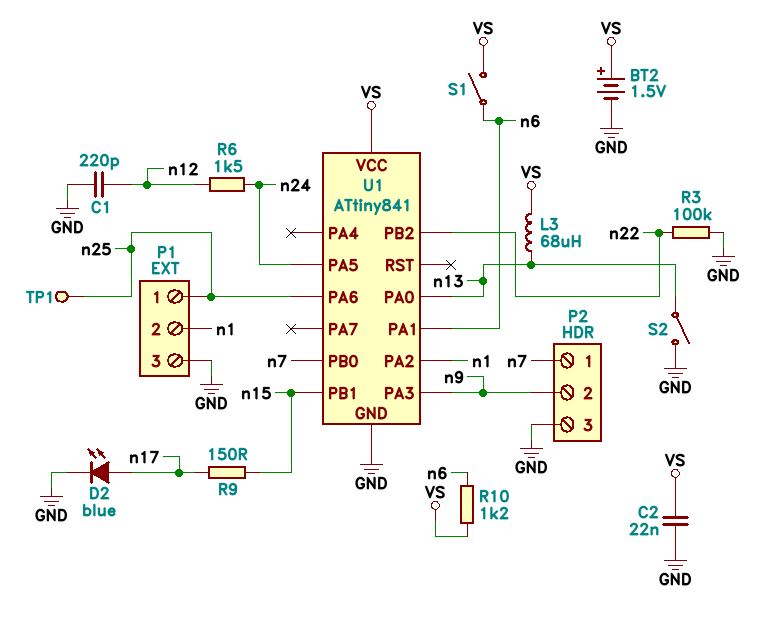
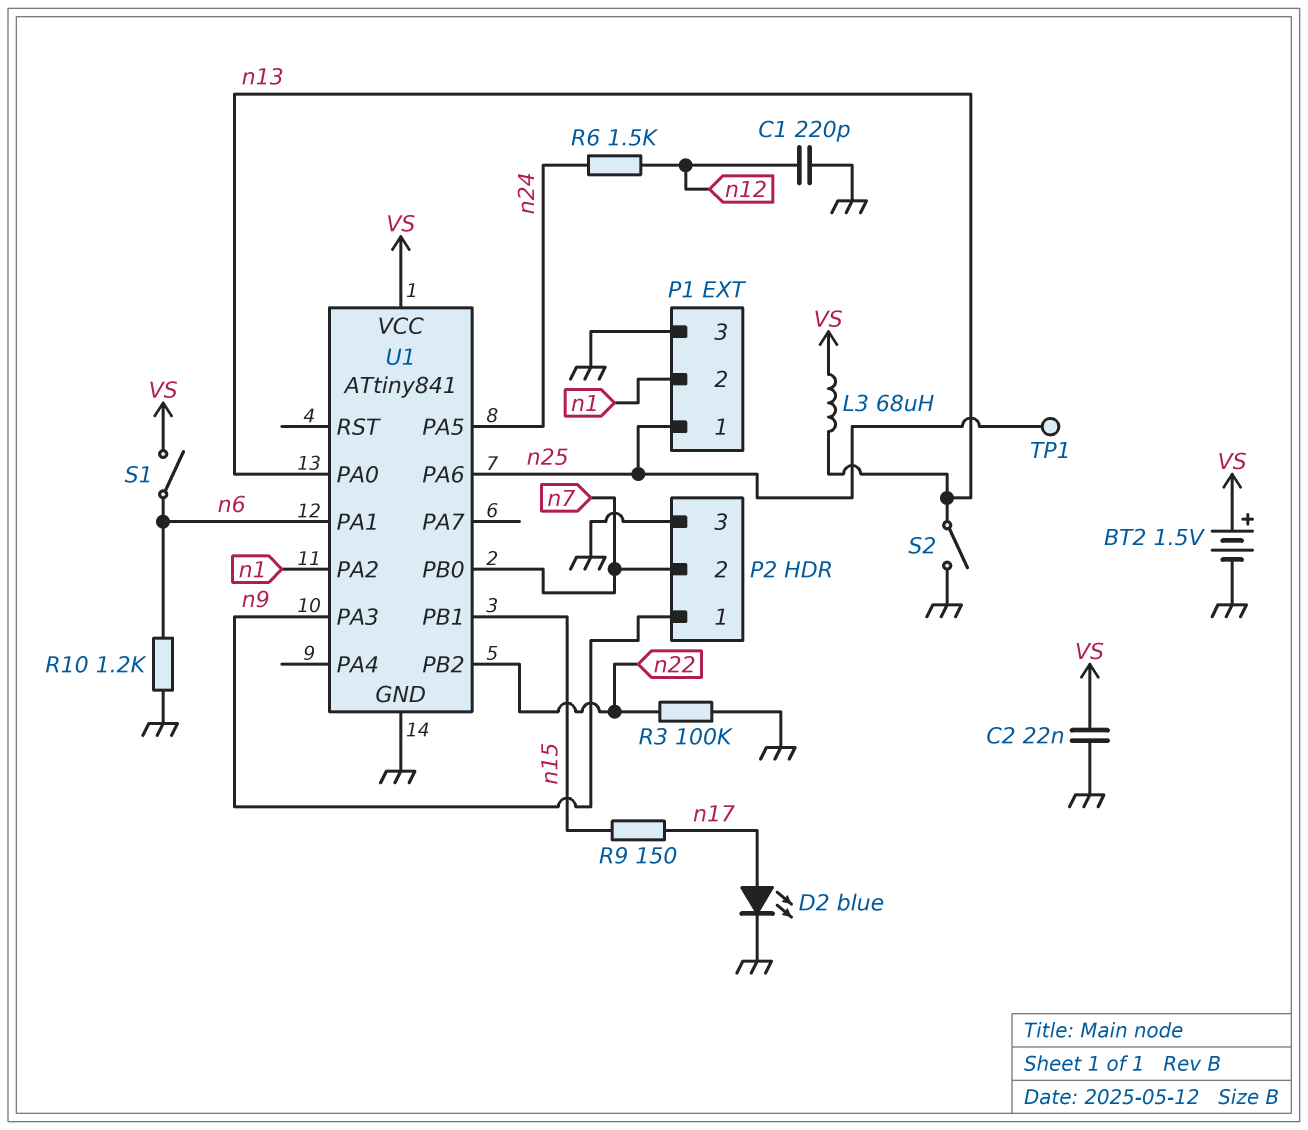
P2 pin 1: n7 -> n9
P2 pin 2: n9 -> n7
R10: 1.2k (VS, n6) -> 1.2k (GND, n6)

